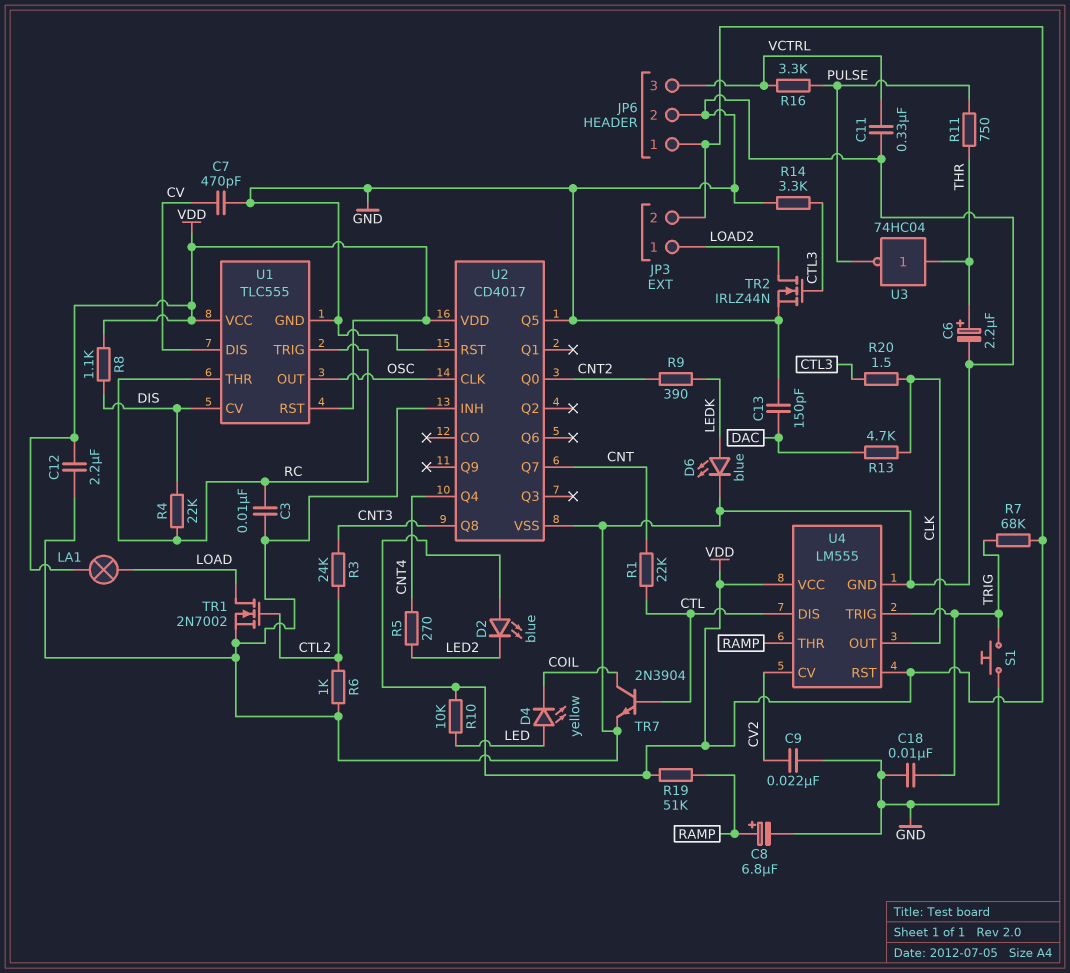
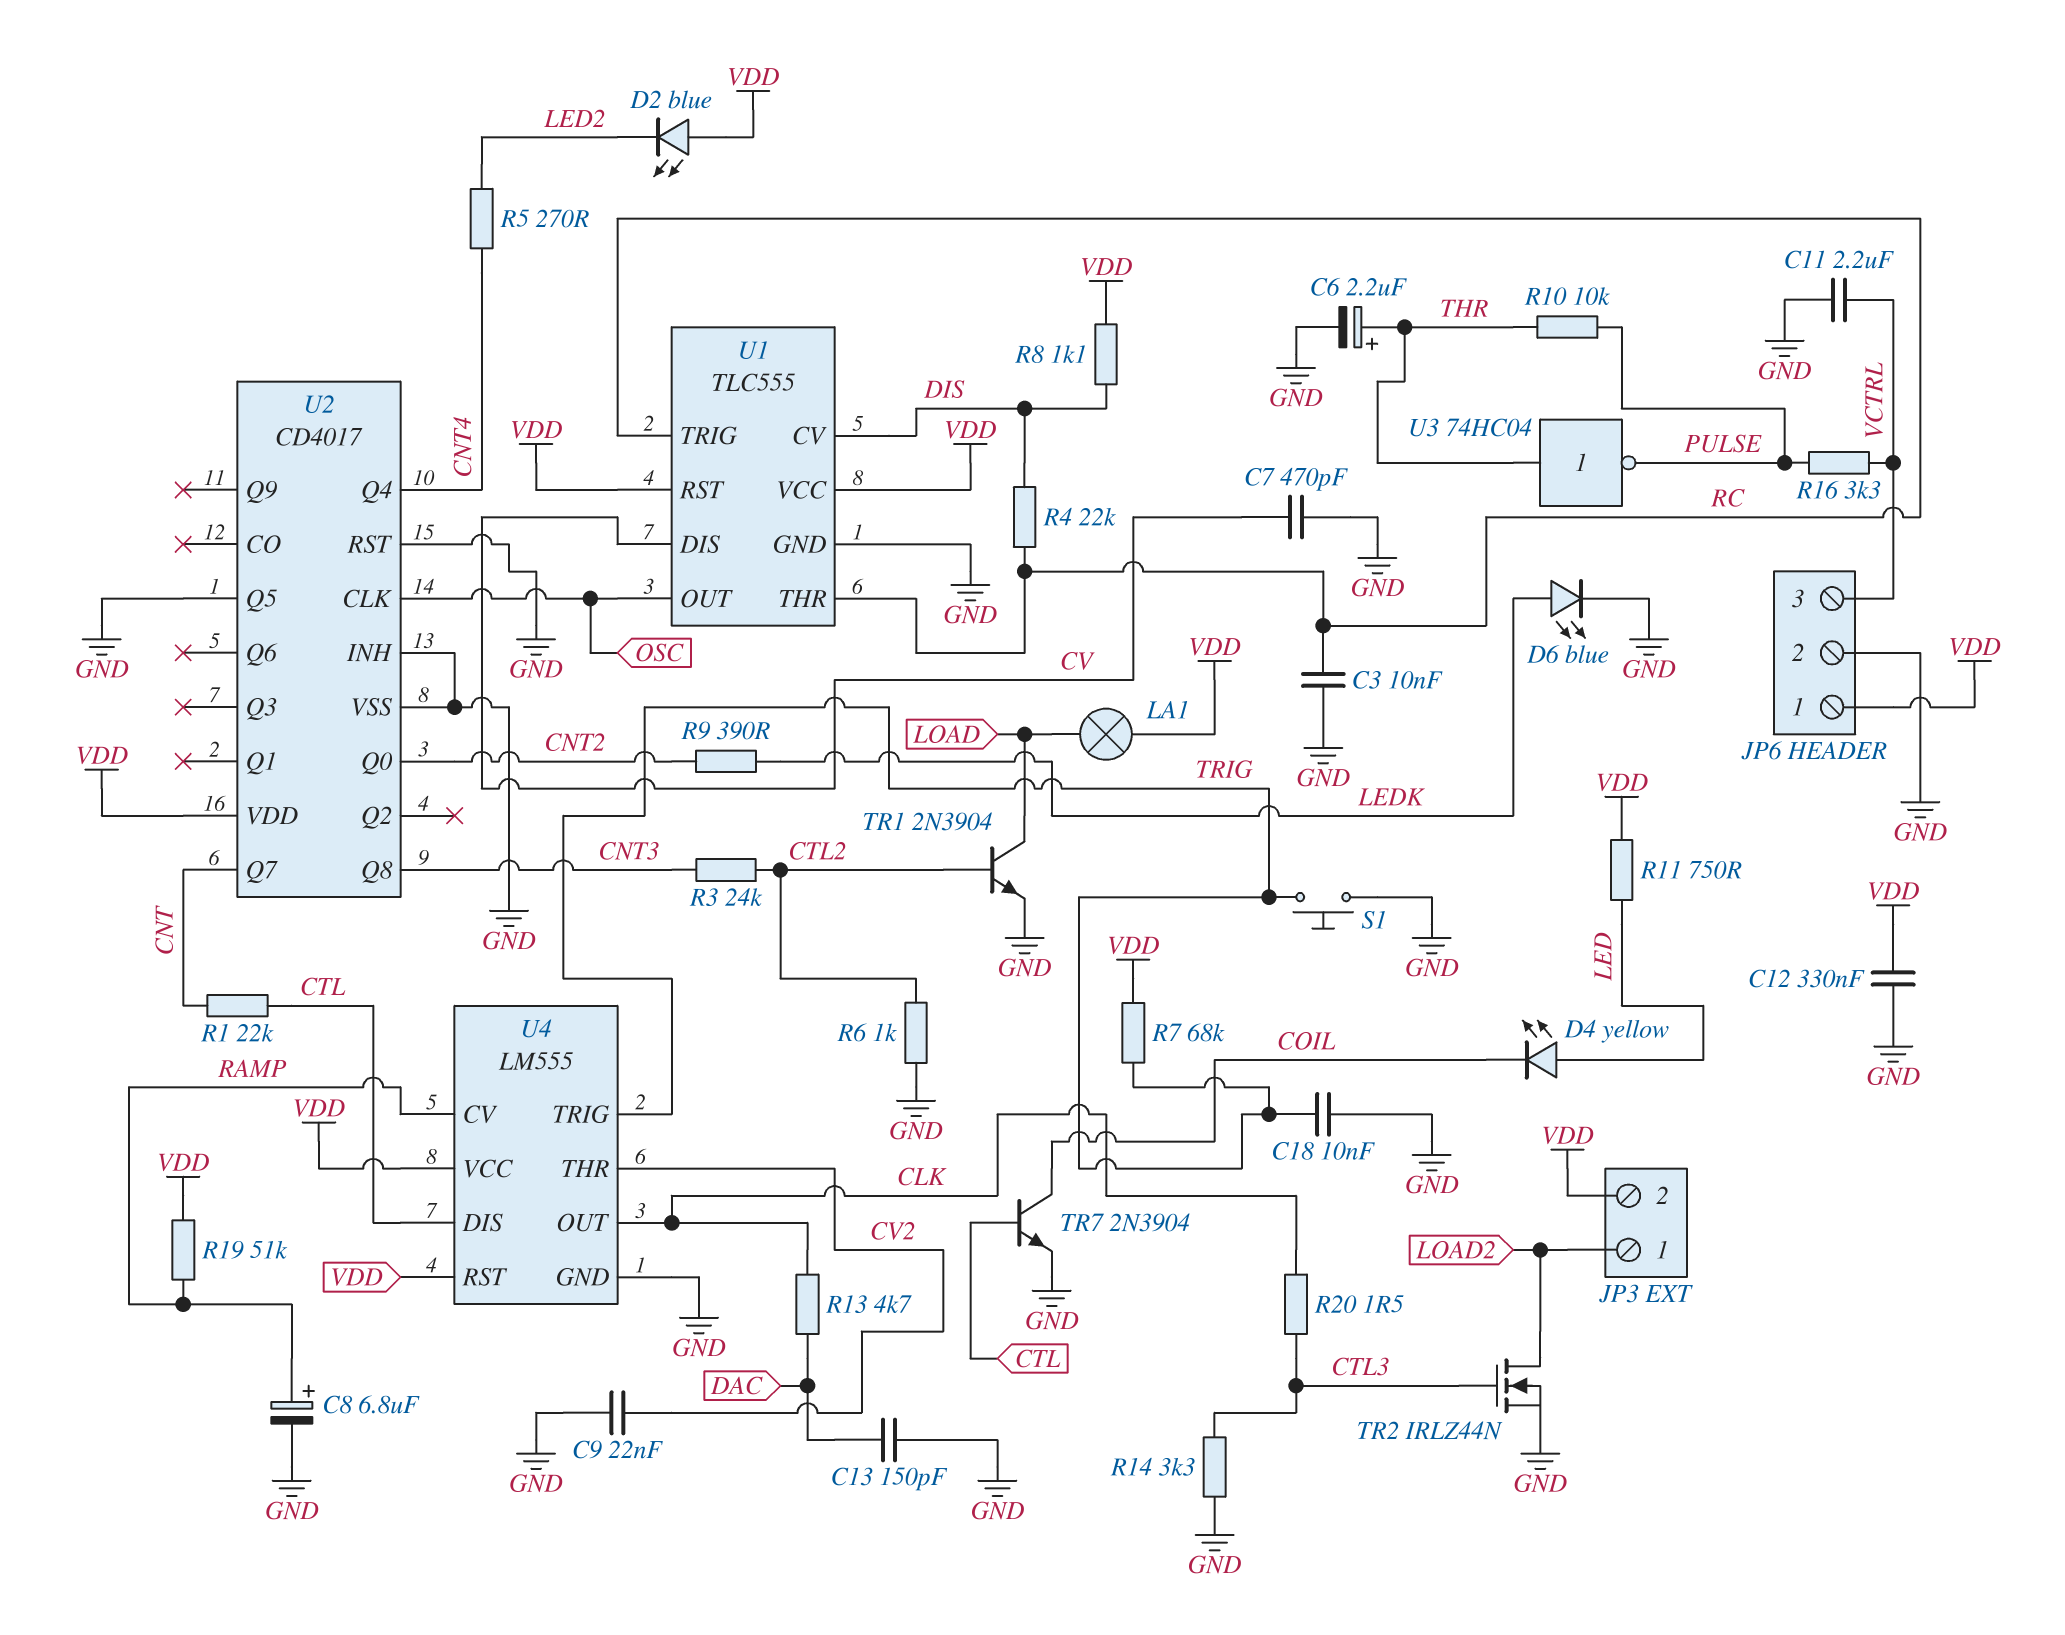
C11: 330nF (GND, VCTRL) -> 2.2uF (GND, VCTRL)
C12: 2.2uF (GND, VDD) -> 330nF (GND, VDD)
R10: 10k (LED, VDD) -> 10k (PULSE, THR)
R11: 750 (PULSE, THR) -> 750 (LED, VDD)
TR1: NMOS 2N7002 (G CTL2, D LOAD, S GND) -> NPN 2N3904 (B CTL2, C LOAD, E GND)
U4 pin CV: CV2 -> RAMP
U4 pin THR: RAMP -> CV2

